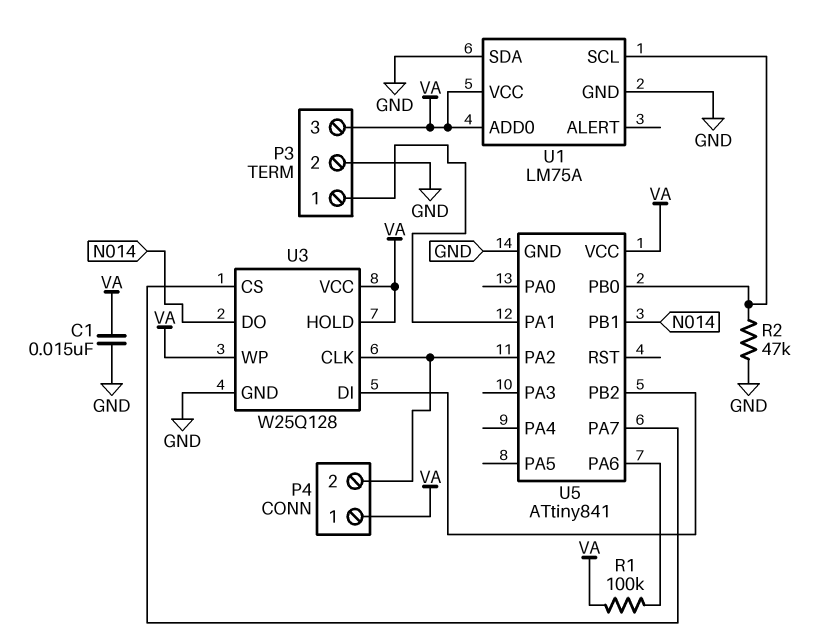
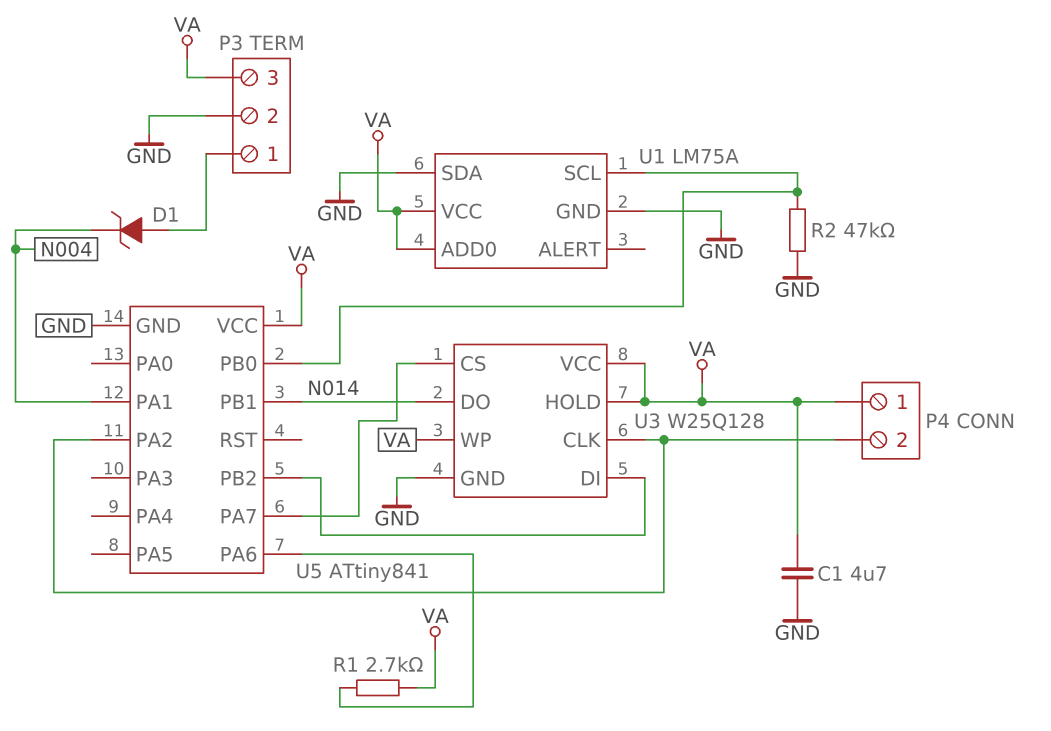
C1: 15nF (GND, VA) -> 4.7uF (GND, VA)
D1: none -> zener (A P3/1, K N004)
R1: 100k (U5/PA6, VA) -> 2.7k (U5/PA6, VA)
U5 pin PA1: P3/1 -> N004

